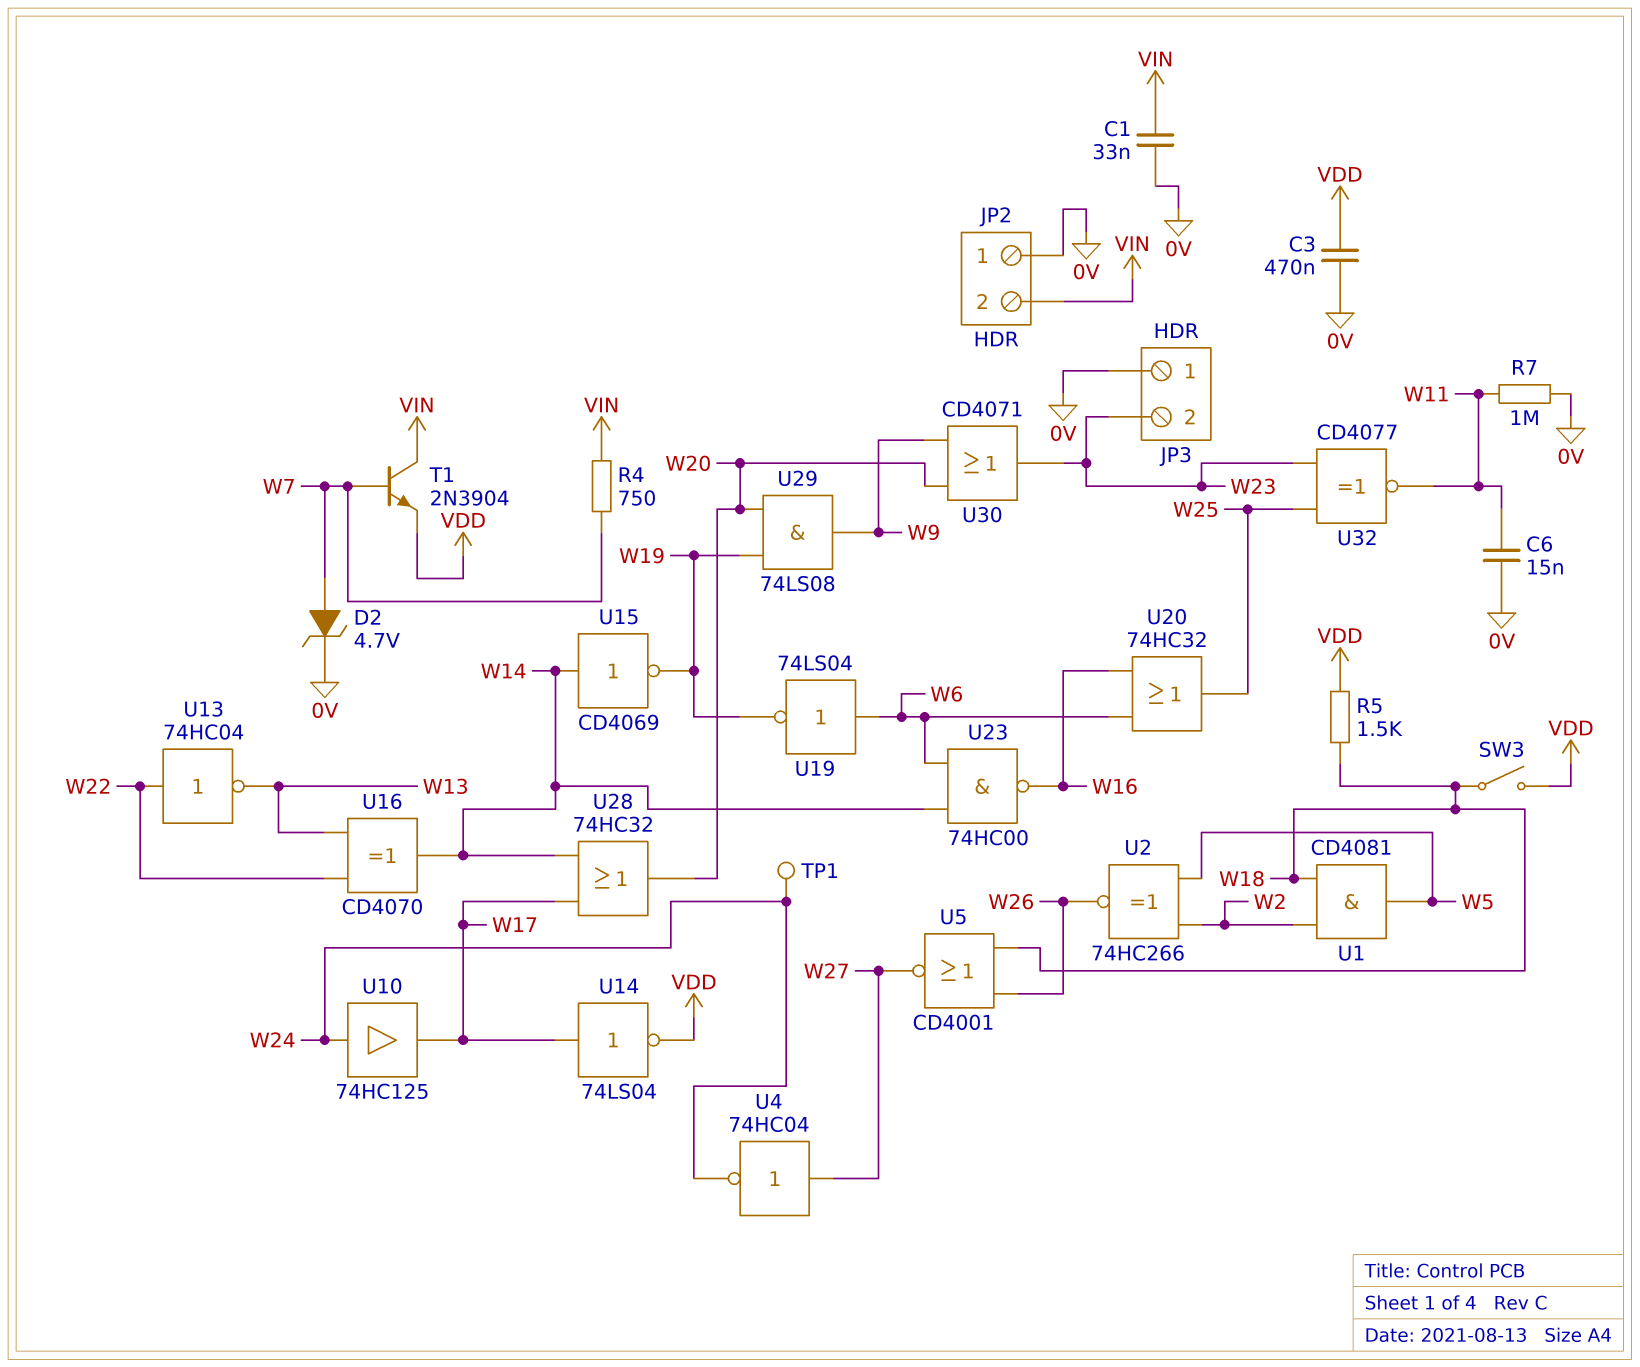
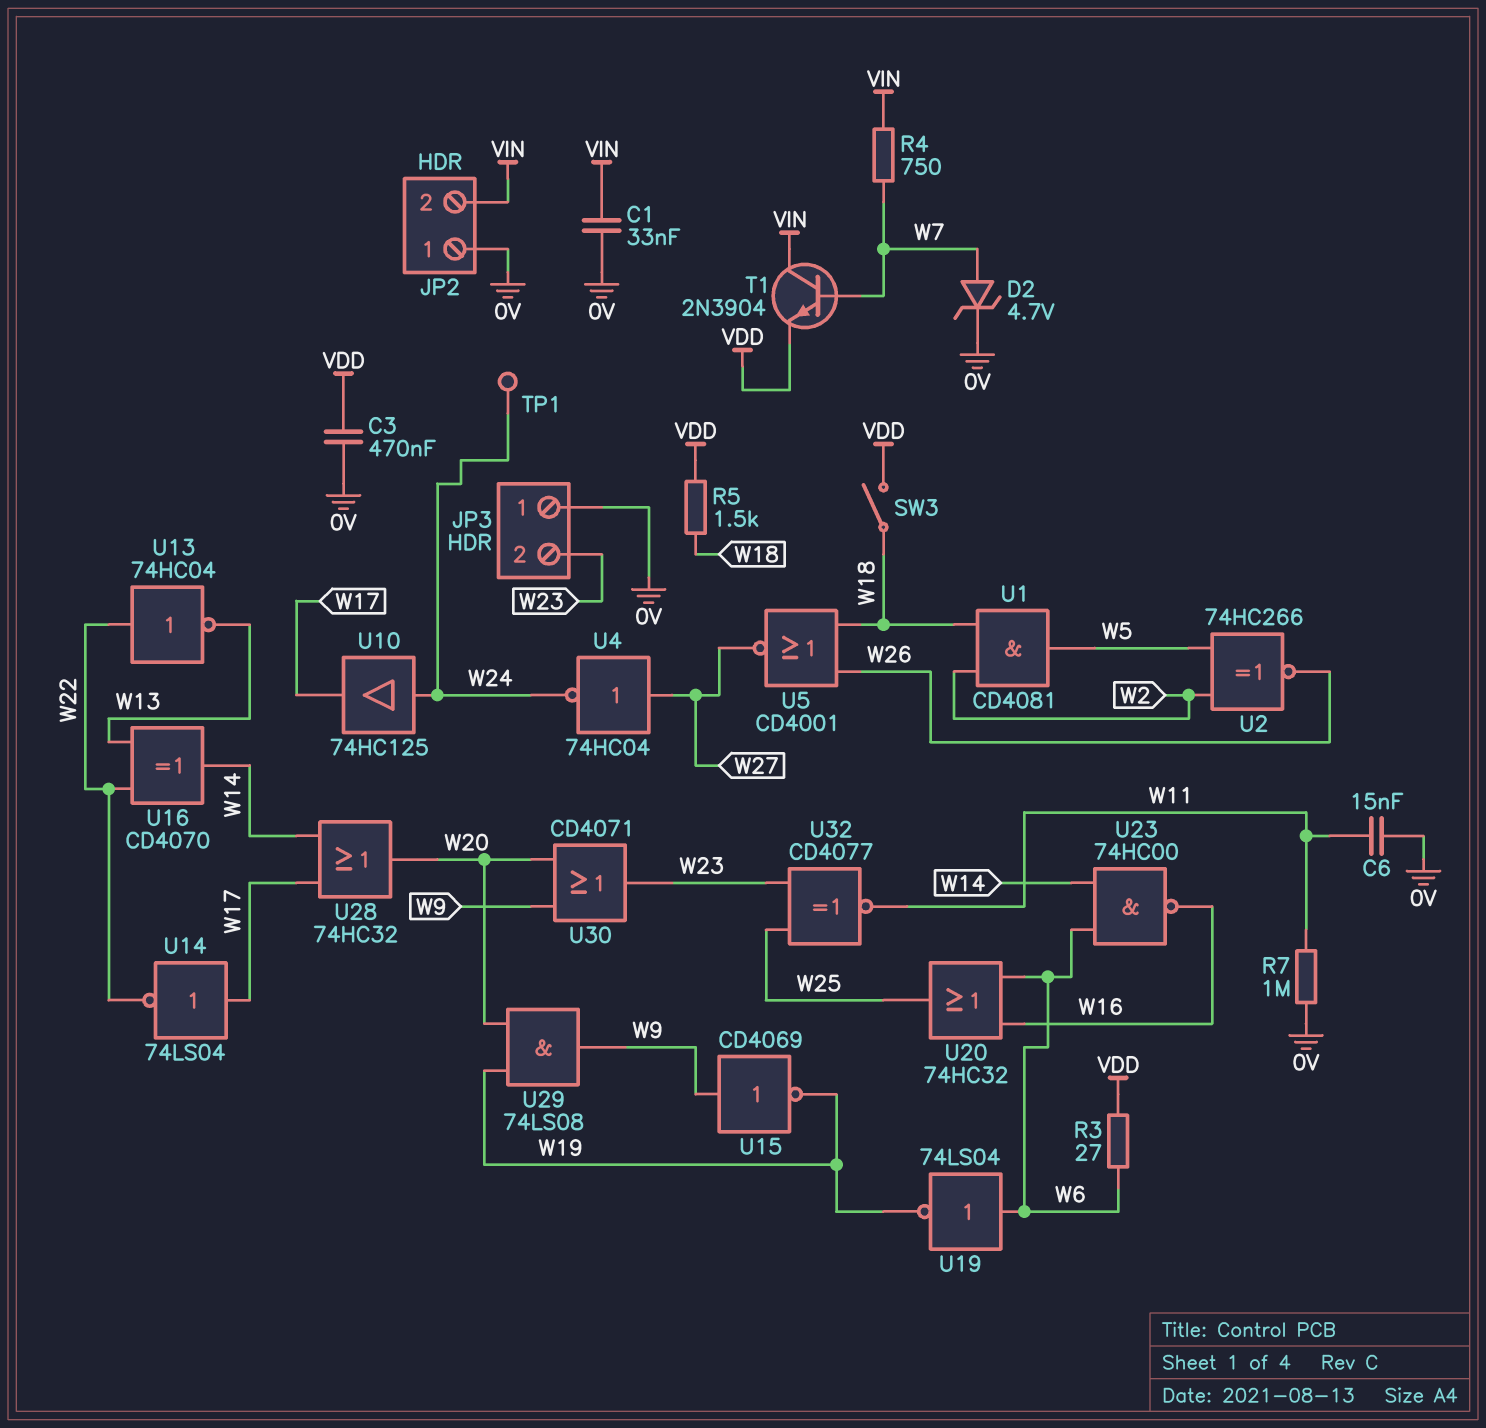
R3: none -> 27 (VDD, W6)
U14: NOT 74LS04 (in W17, out VDD) -> NOT 74LS04 (in W17, out W22)
U15: NOT CD4069 (in W14, out W19) -> NOT CD4069 (in W9, out W19)

